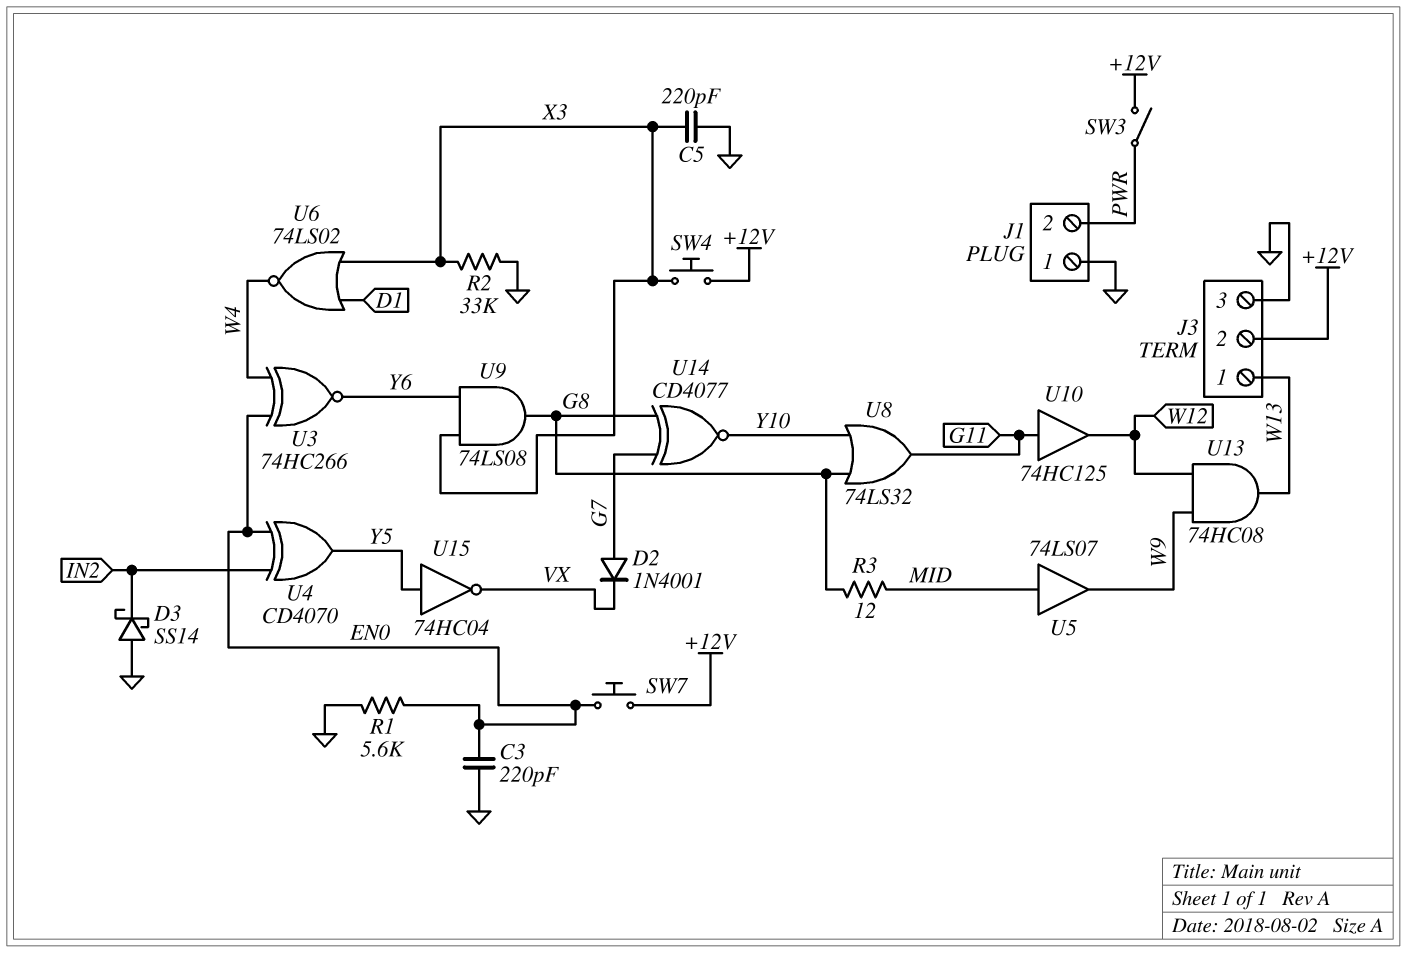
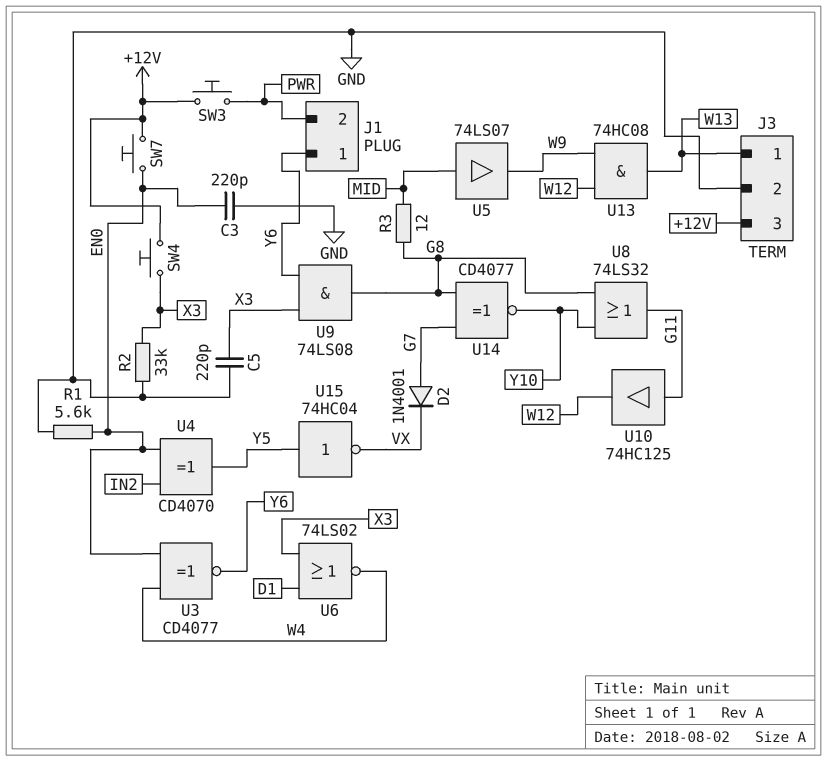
D3: schottky SS14 (A GND, K IN2) -> none
J1 pin 1: GND -> Y6
J3 pin 2: +12V -> GND
J3 pin 3: GND -> +12V
SW3: switch (+12V, PWR) -> button (+12V, PWR)
U3: XNOR 74HC266 (in EN0, in W4, out Y6) -> XNOR CD4077 (in EN0, in W4, out Y6)

